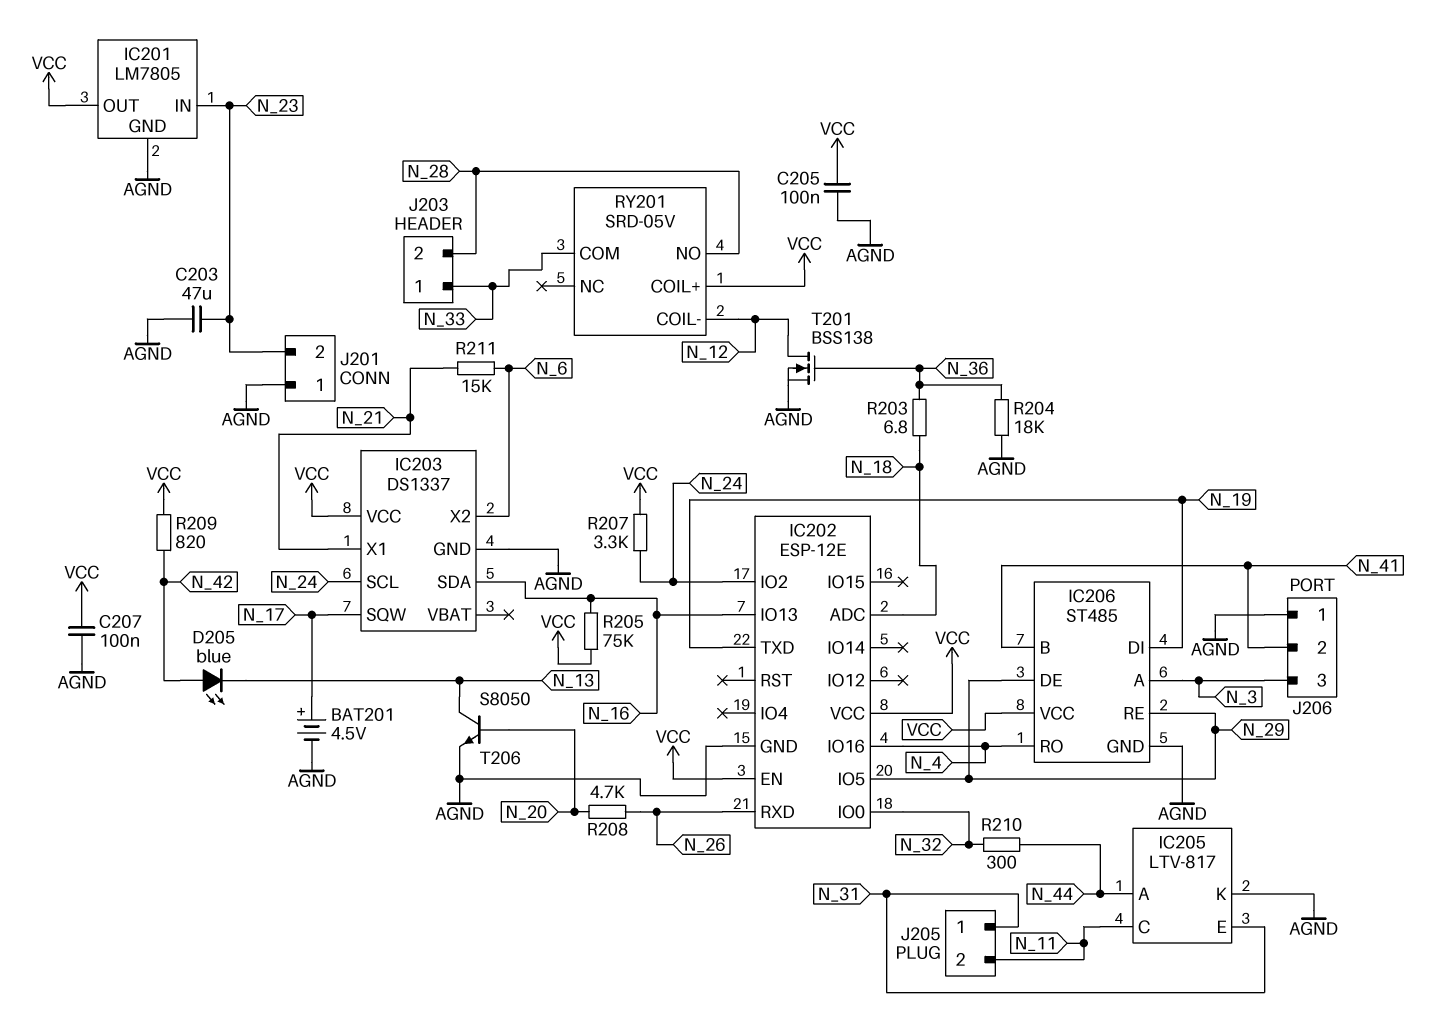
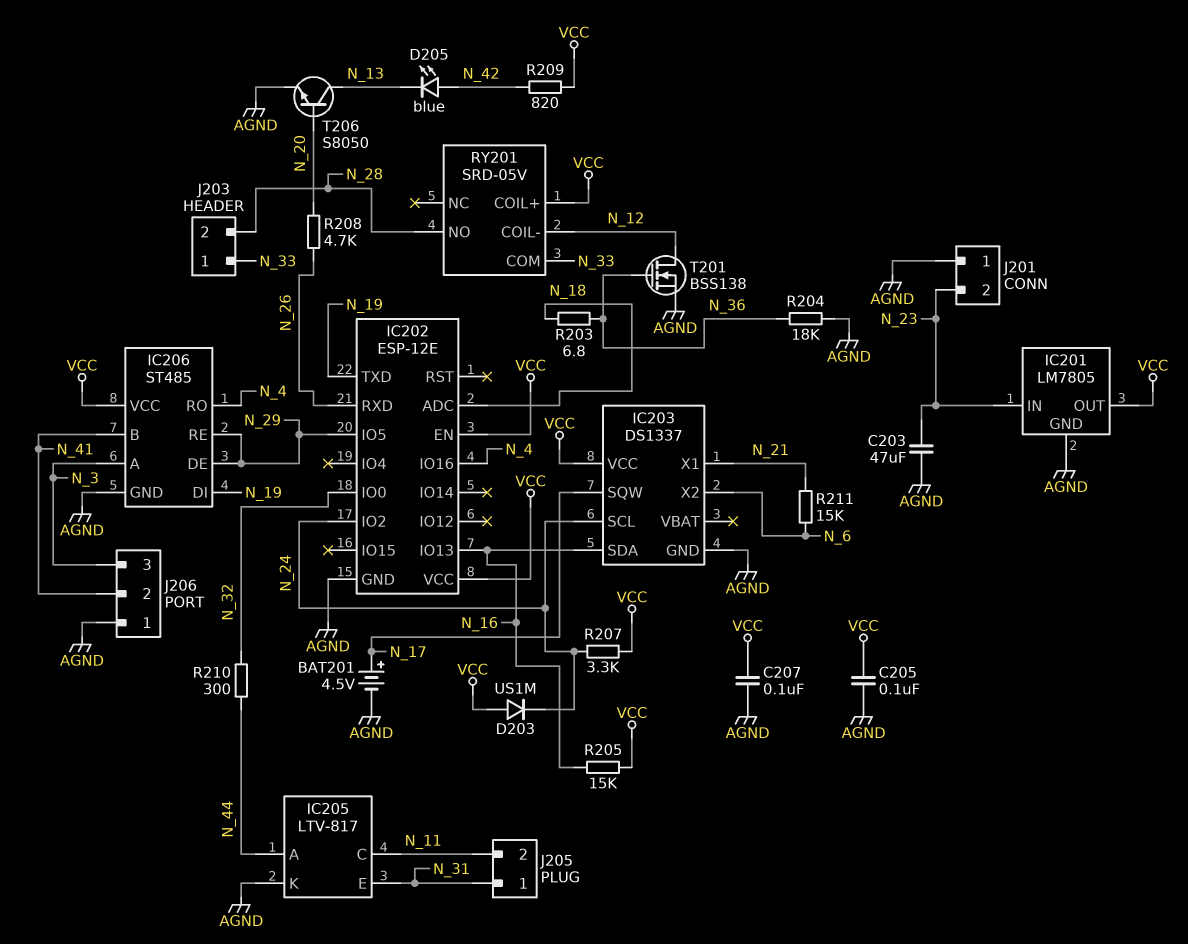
D203: none -> diode US1M (A VCC, K N_24)
R205: 75k (N_16, VCC) -> 15k (N_16, VCC)

